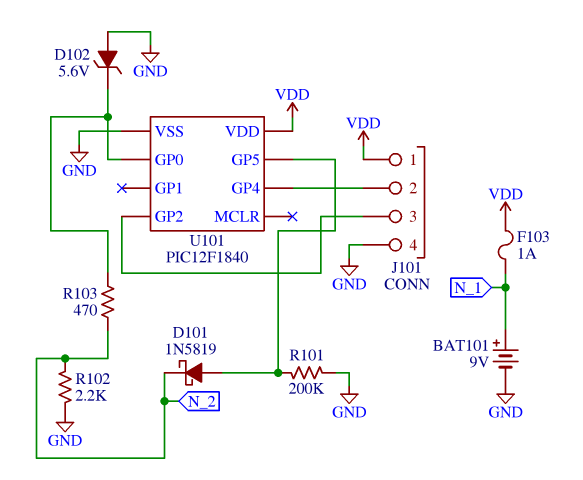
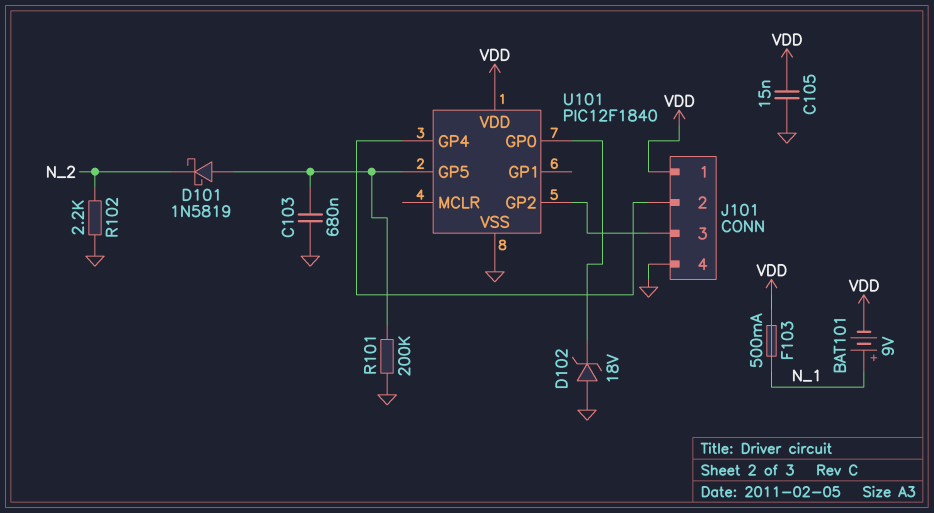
BAT101: 9V (plus N_1, minus GND) -> 9V (plus N_1, minus VDD)
C103: none -> 680nF (GND, U101/GP5)
C105: none -> 15nF (GND, VDD)
D102: zener 5.6V (A GND, K U101/GP0) -> zener 18V (A GND, K U101/GP0)
F103: 1A (N_1, VDD) -> 500mA (N_1, VDD)
R103: 470 (N_2, U101/GP0) -> none

